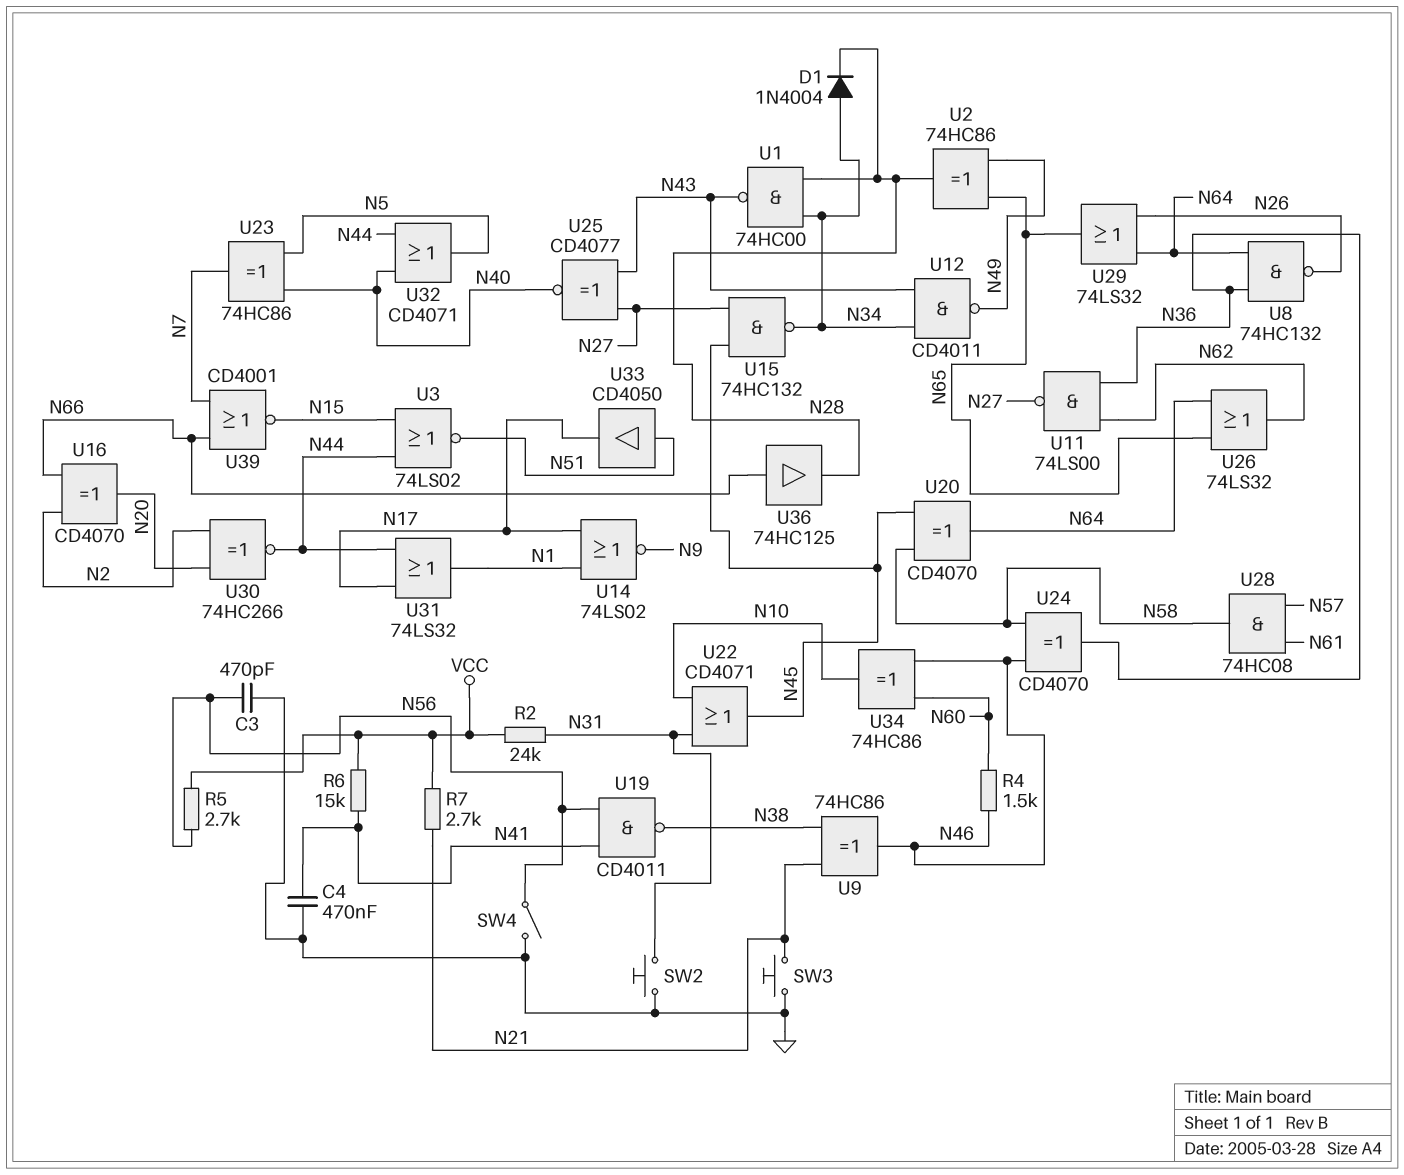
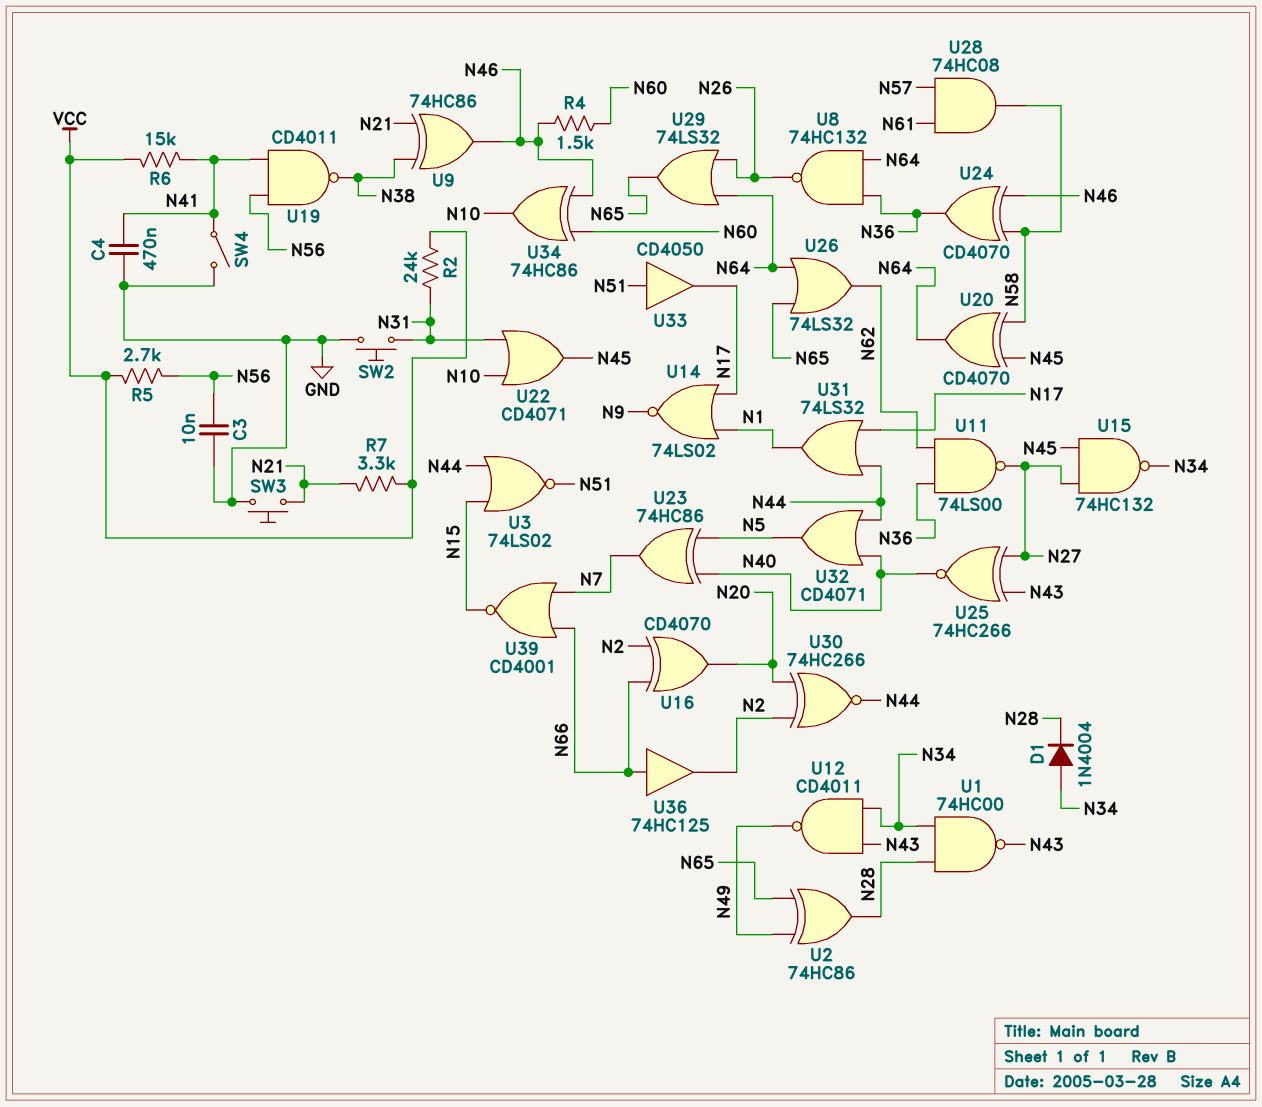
C3: 470pF (GND, N56) -> 10nF (GND, N56)
R7: 2.7k (N21, VCC) -> 3.3k (N21, VCC)
SW4: switch (GND, N56) -> switch (GND, N41)
U25: XNOR CD4077 (in N27, in N43, out N40) -> XNOR 74HC266 (in N27, in N43, out N40)
U36: buffer 74HC125 (in N66, out N28) -> buffer 74HC125 (in N66, out N2)

